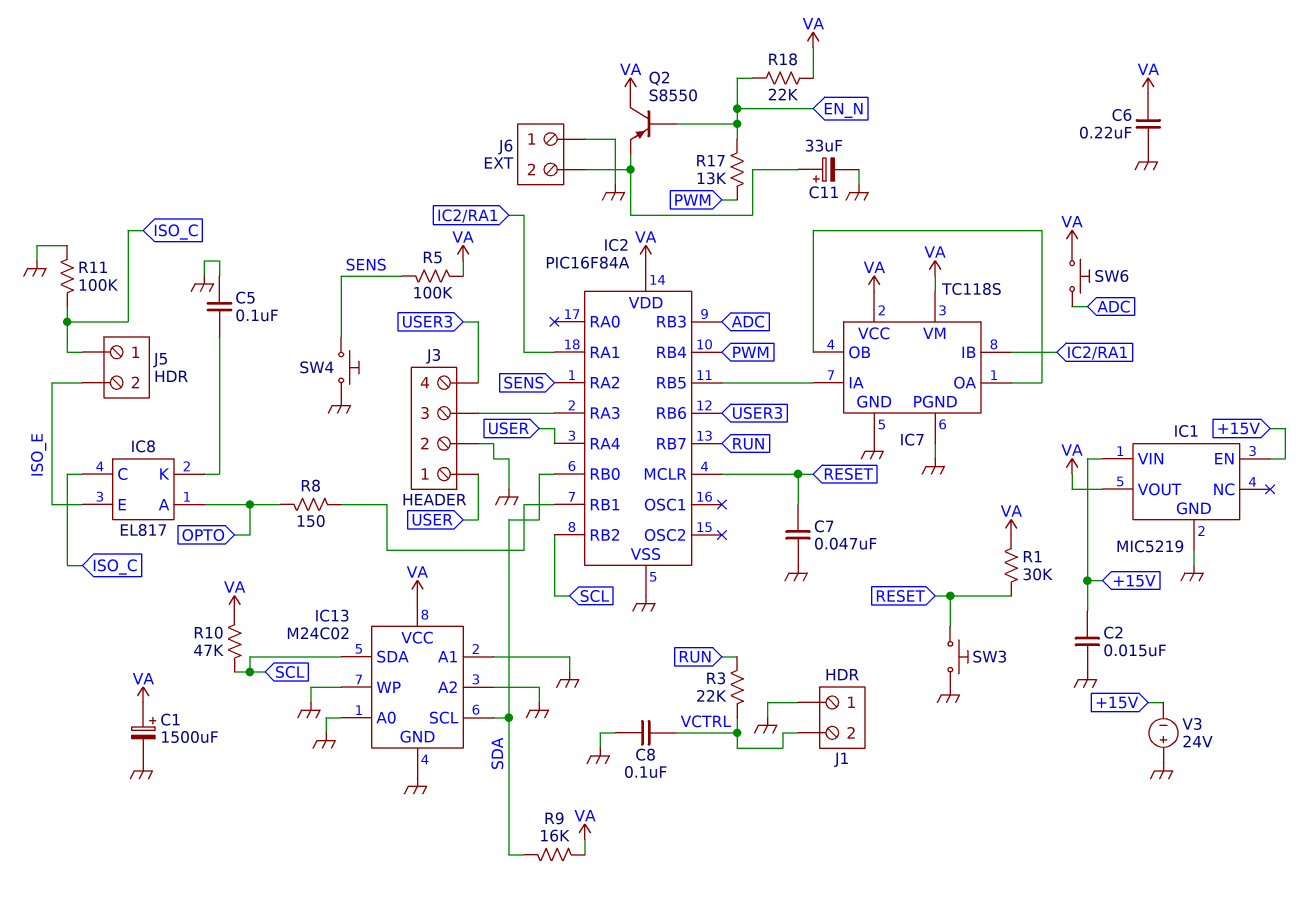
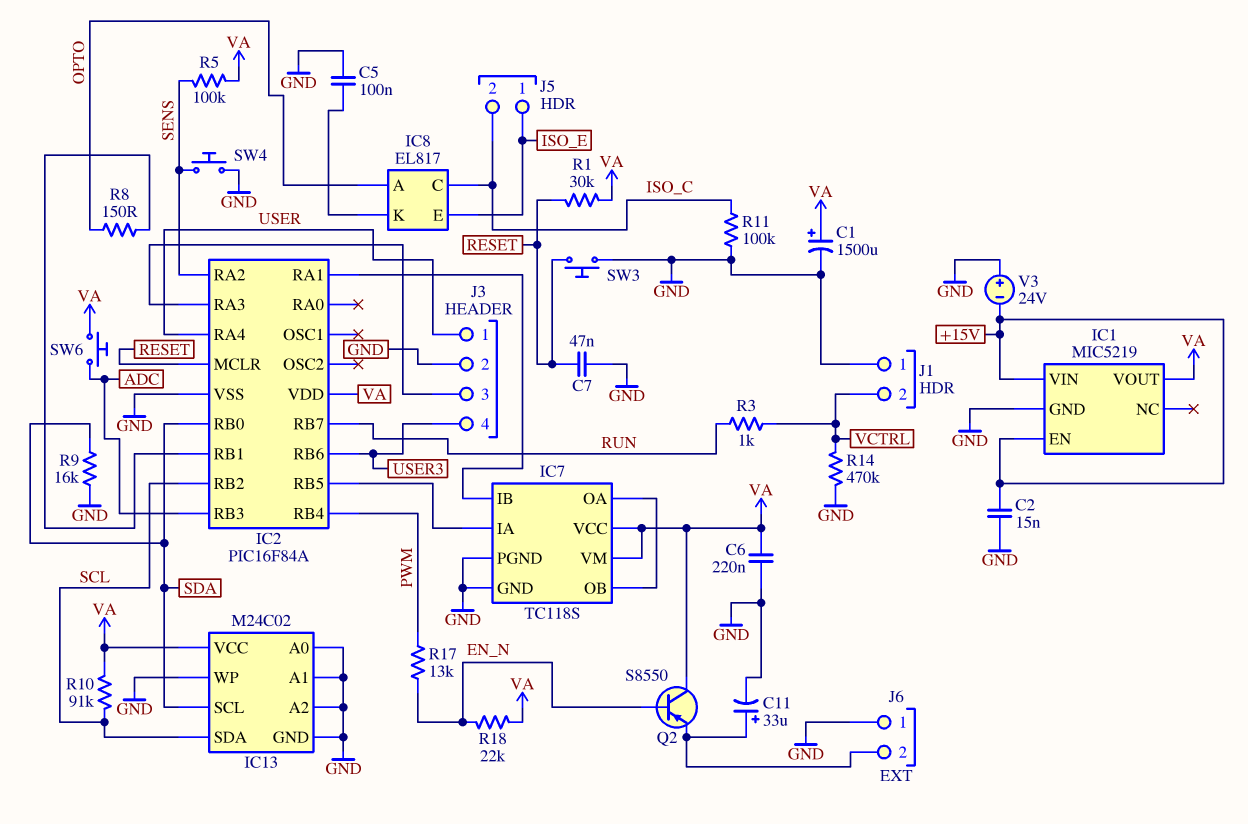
C8: 100nF (GND, VCTRL) -> none
J5 pin 1: ISO_C -> ISO_E
J5 pin 2: ISO_E -> ISO_C
R3: 22k (RUN, VCTRL) -> 1k (RUN, VCTRL)
R9: 16k (SDA, VA) -> 16k (GND, SDA)
R10: 47k (SCL, VA) -> 91k (SCL, VA)
R14: none -> 470k (GND, VCTRL)

